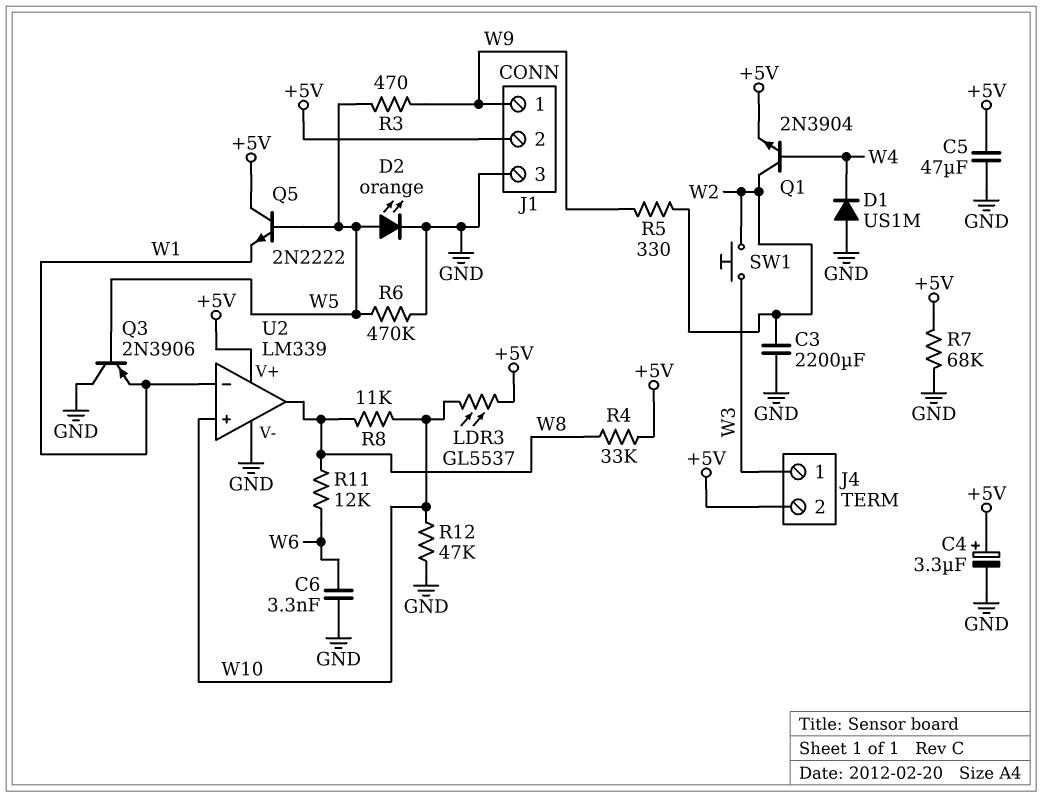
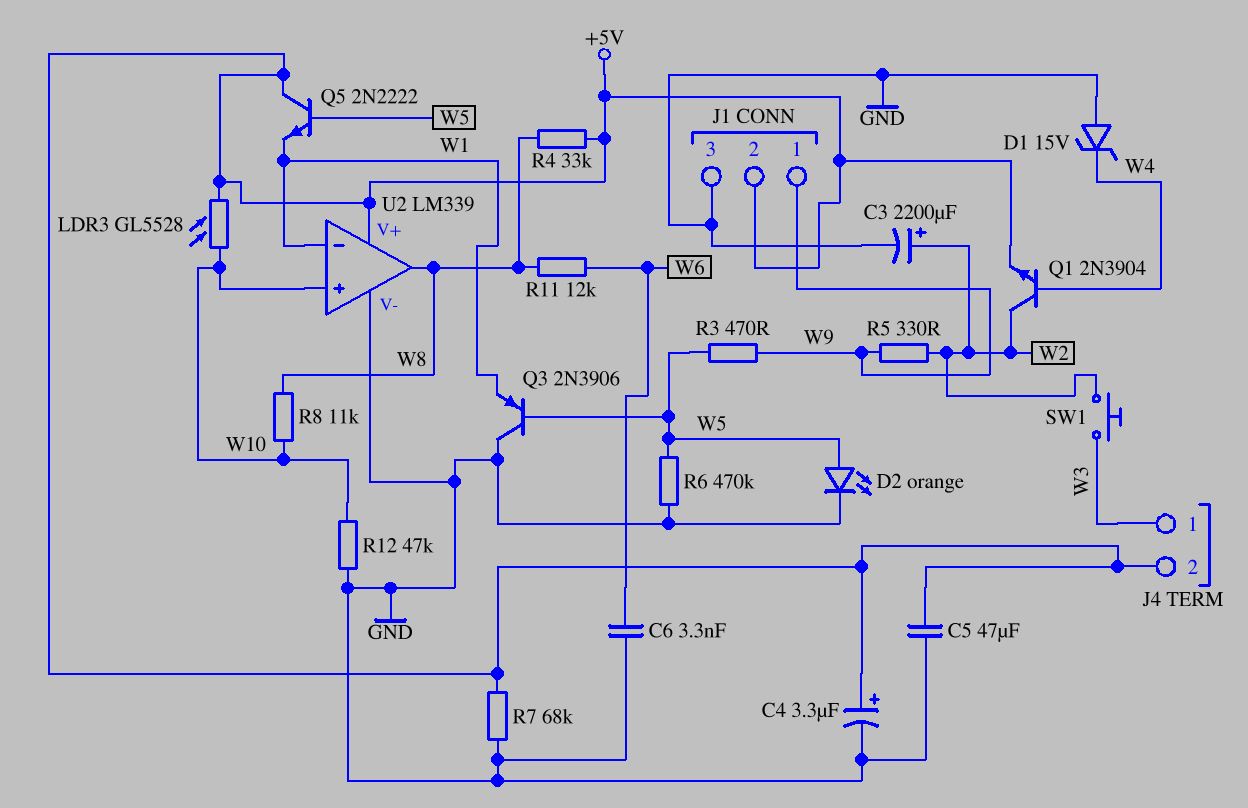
C3: 2200uF (GND, W2) -> 2200uF (plus W2, minus GND)
D1: diode US1M (A GND, K W4) -> zener 15V (A GND, K W4)
LDR3: GL5537 (+5V, W10) -> GL5528 (+5V, W10)

